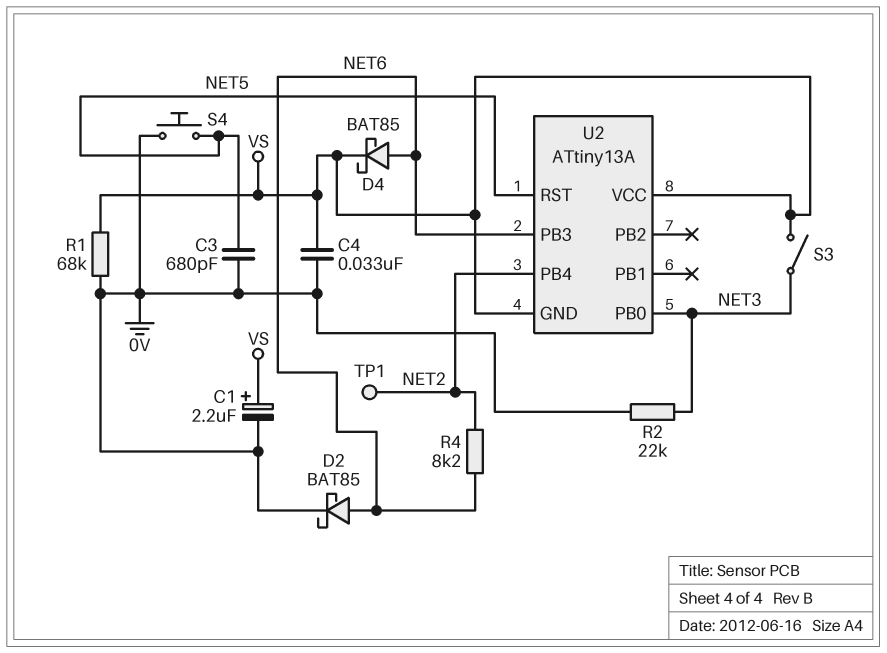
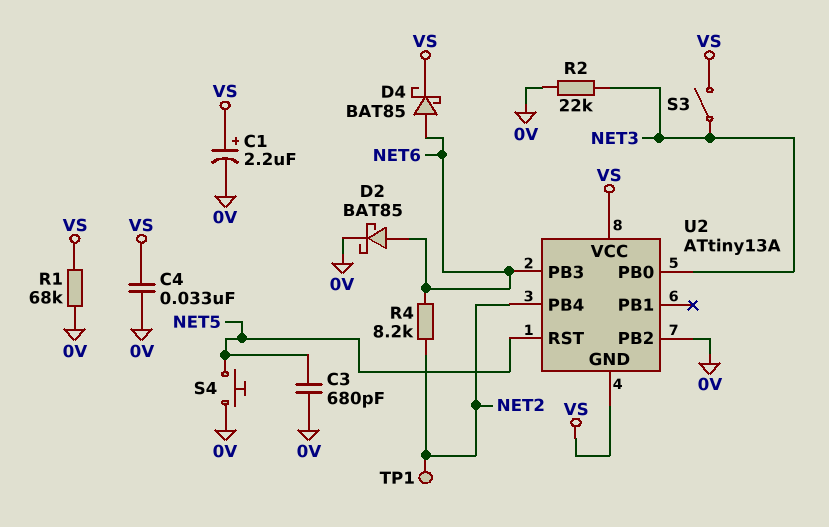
U2 pin PB2: none -> 0V

